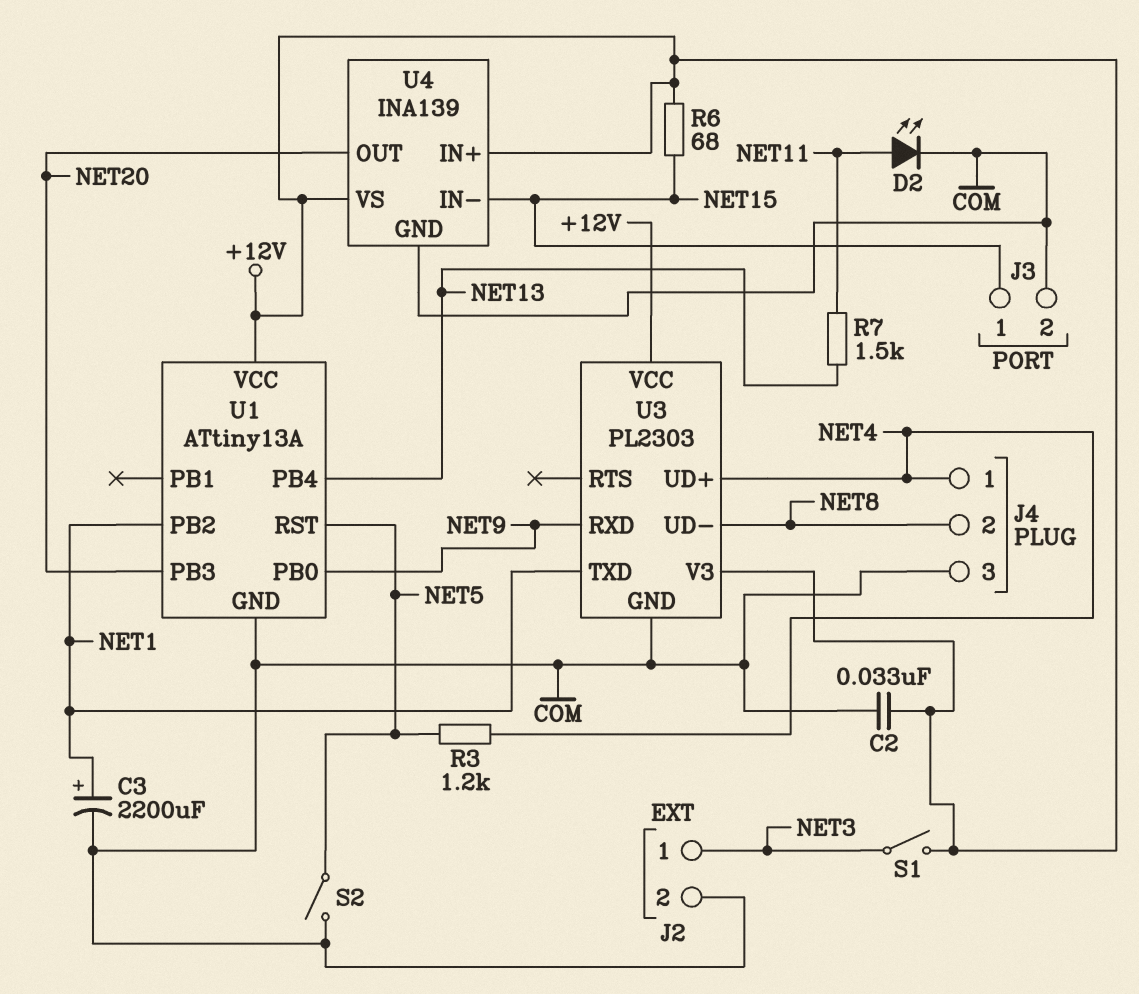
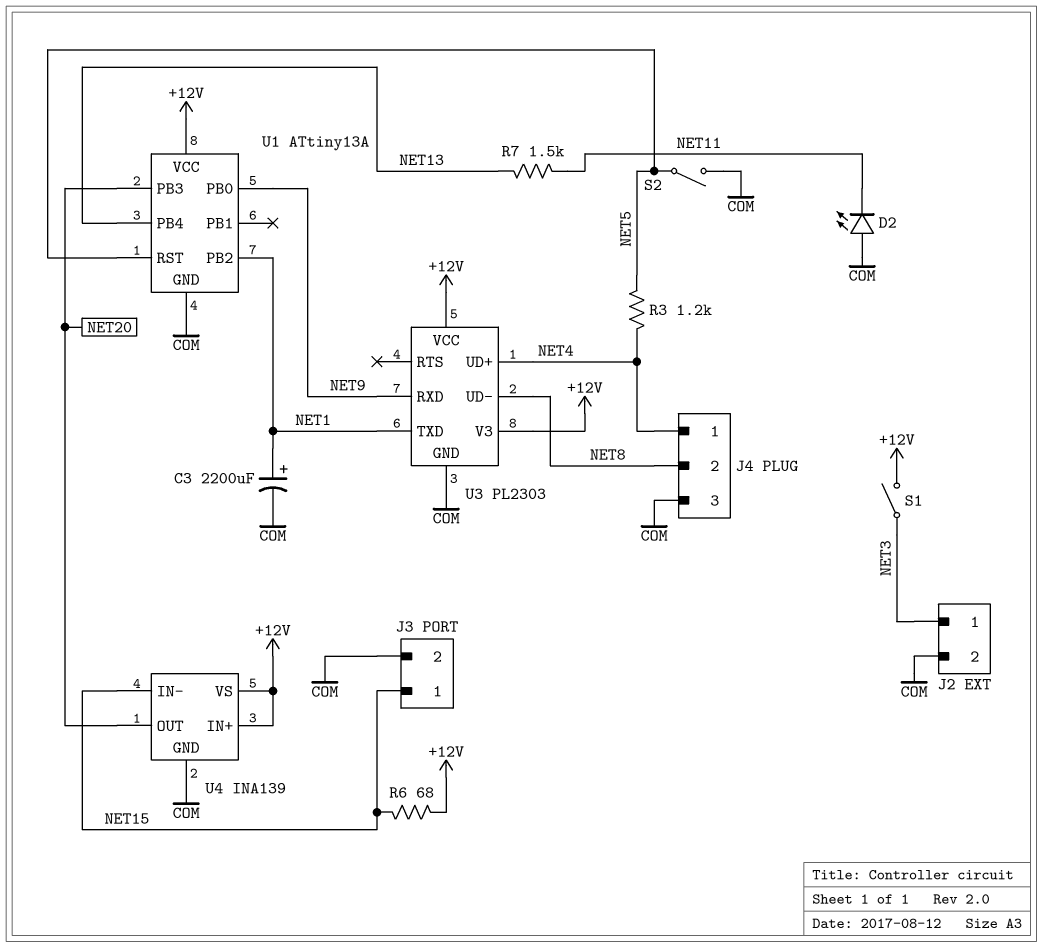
C2: 33nF (+12V, COM) -> none
D2: LED (A NET11, K COM) -> LED (A COM, K NET11)

